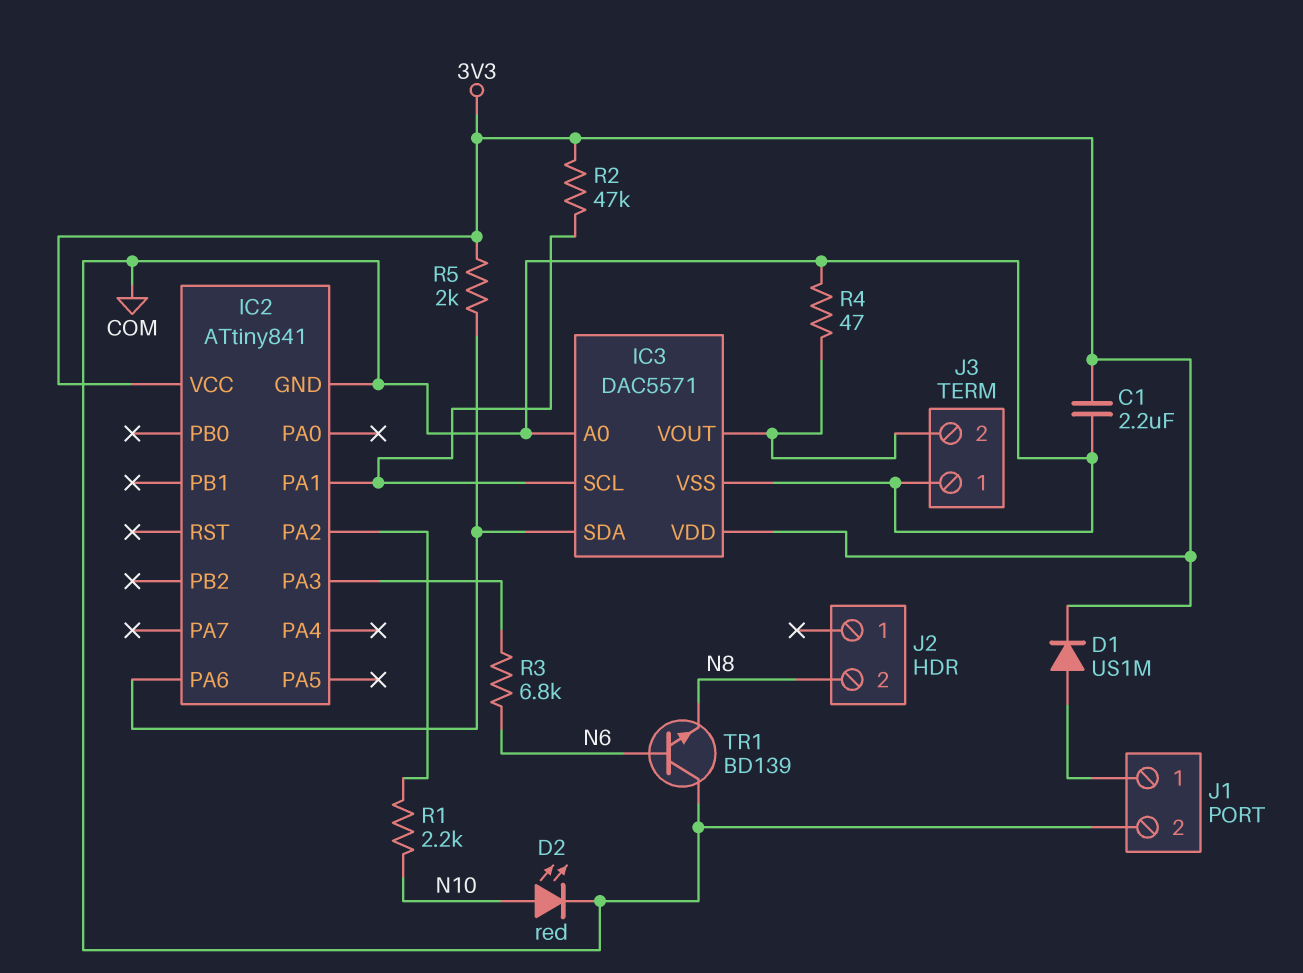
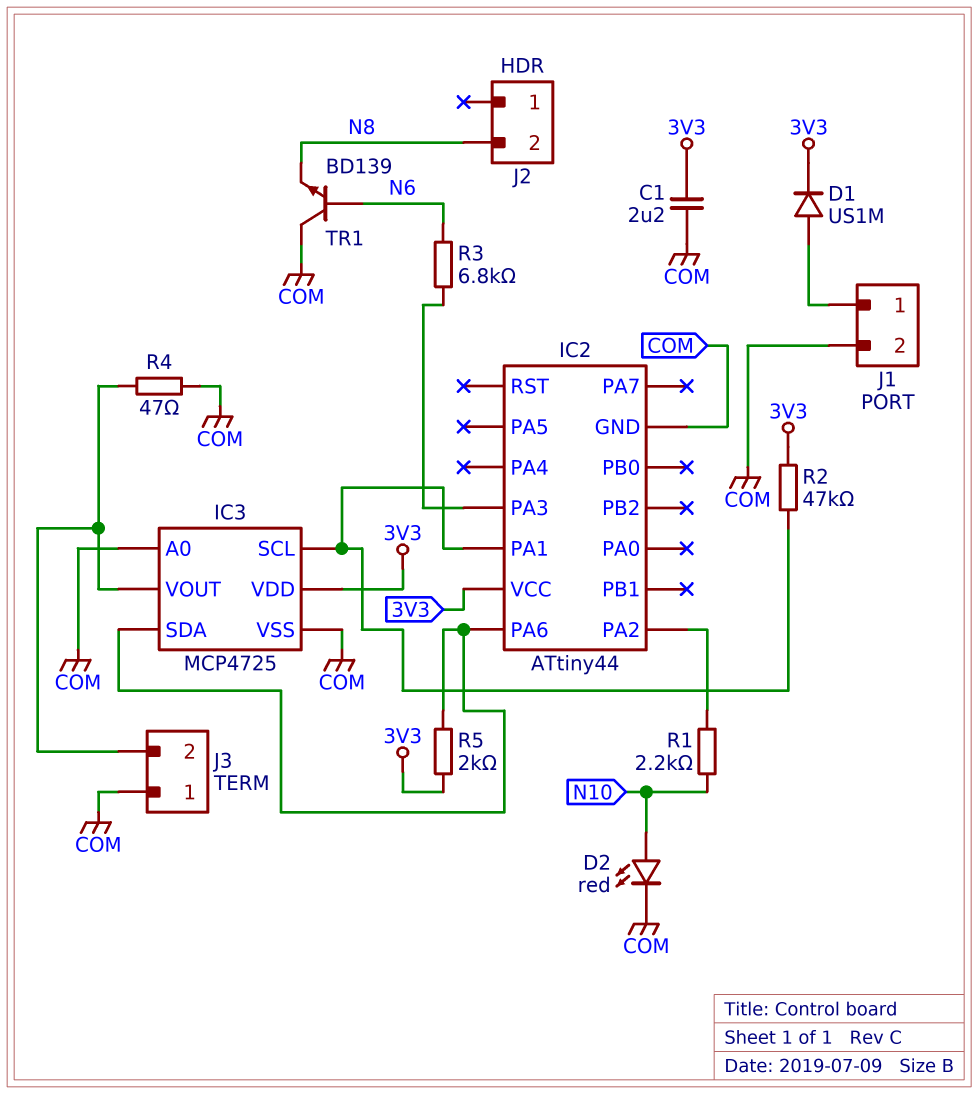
IC2: ATtiny841 -> ATtiny44
IC3: DAC5571 -> MCP4725

